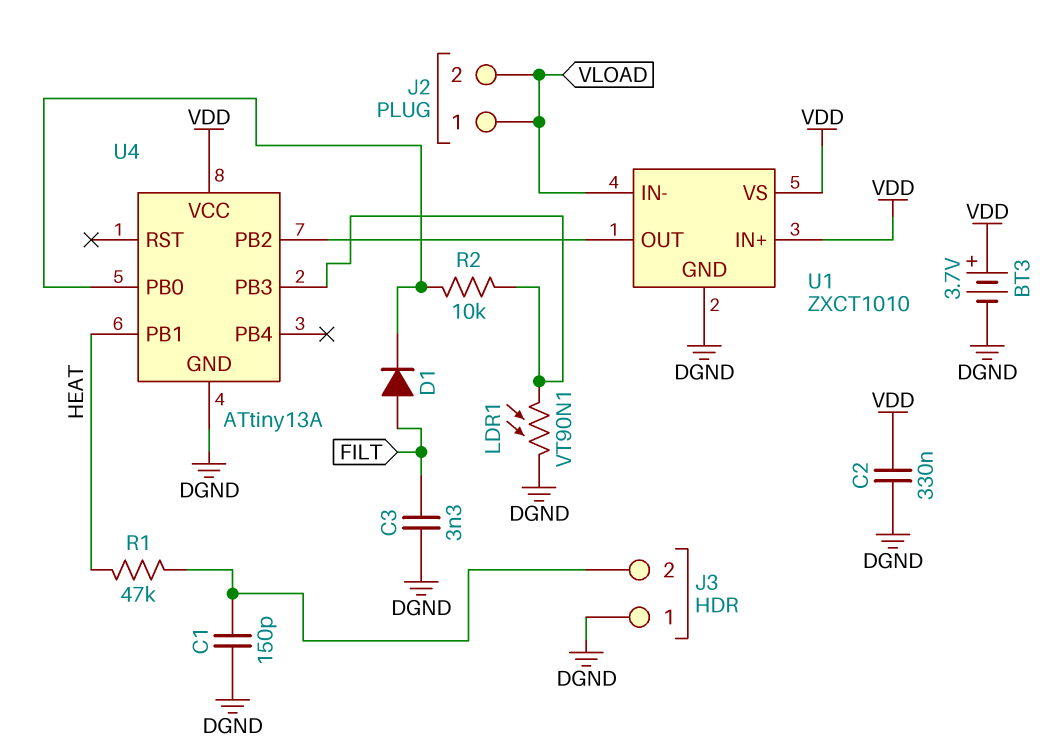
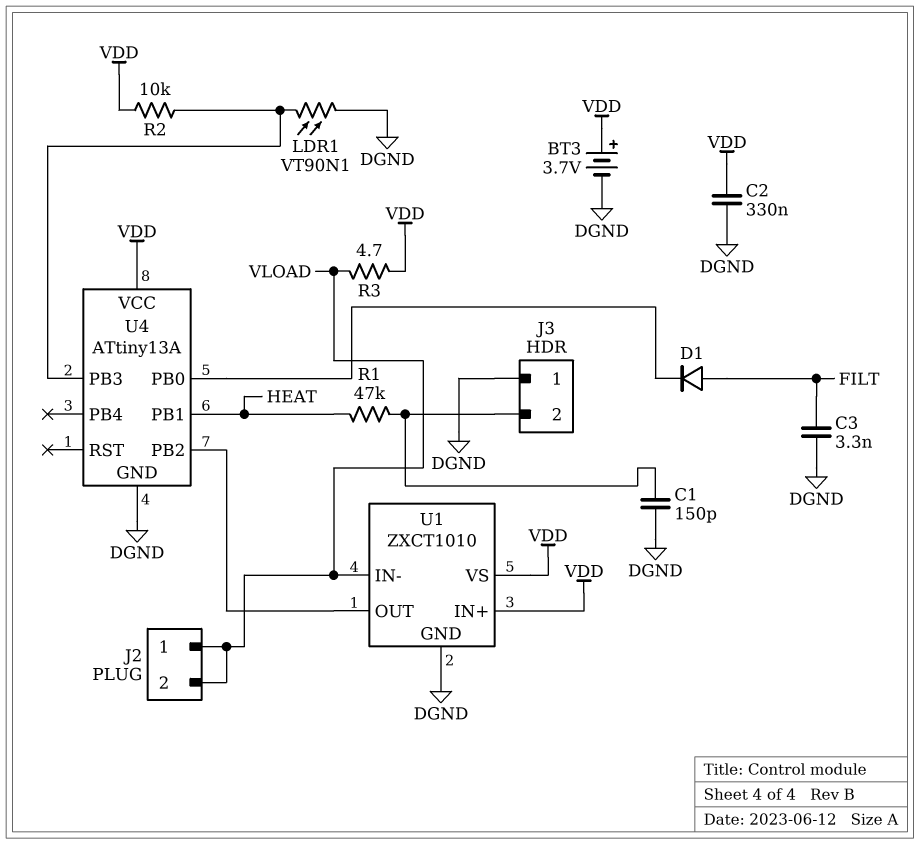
R2: 10k (U4/PB0, U4/PB3) -> 10k (U4/PB3, VDD)
R3: none -> 4.7 (VDD, VLOAD)

